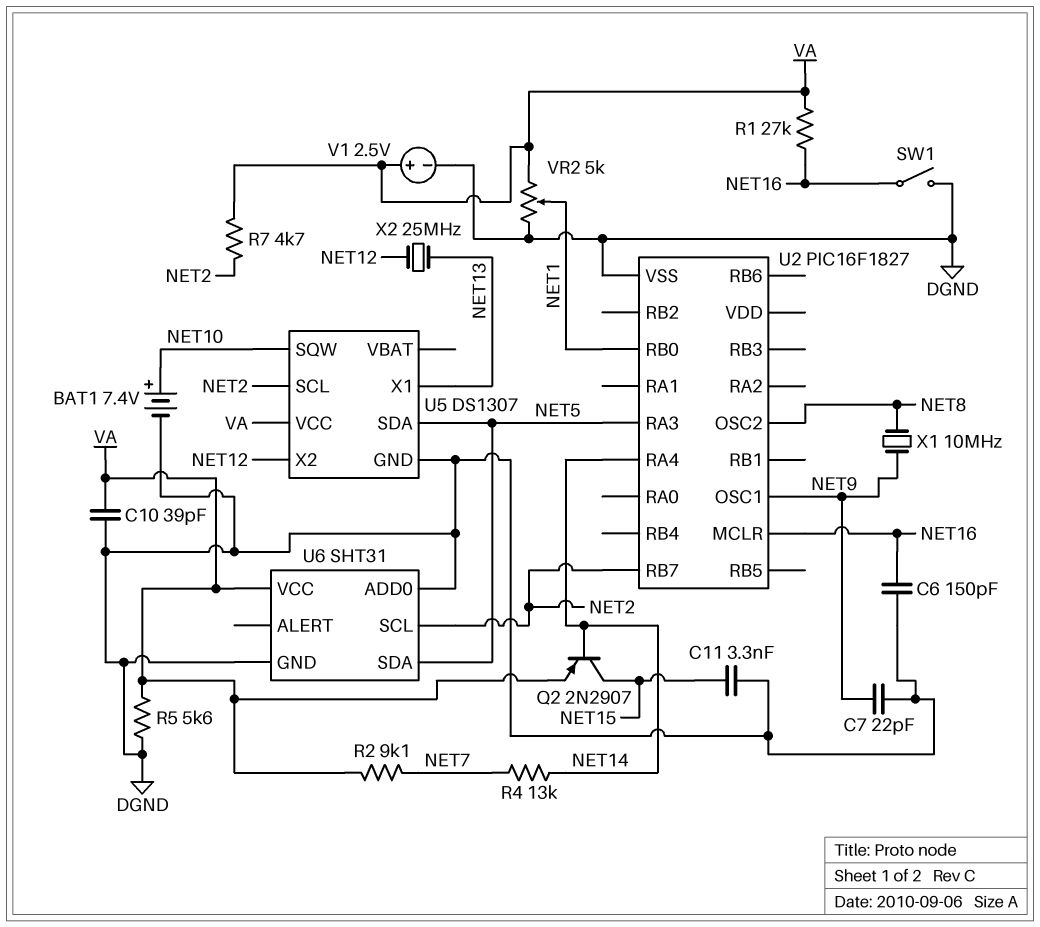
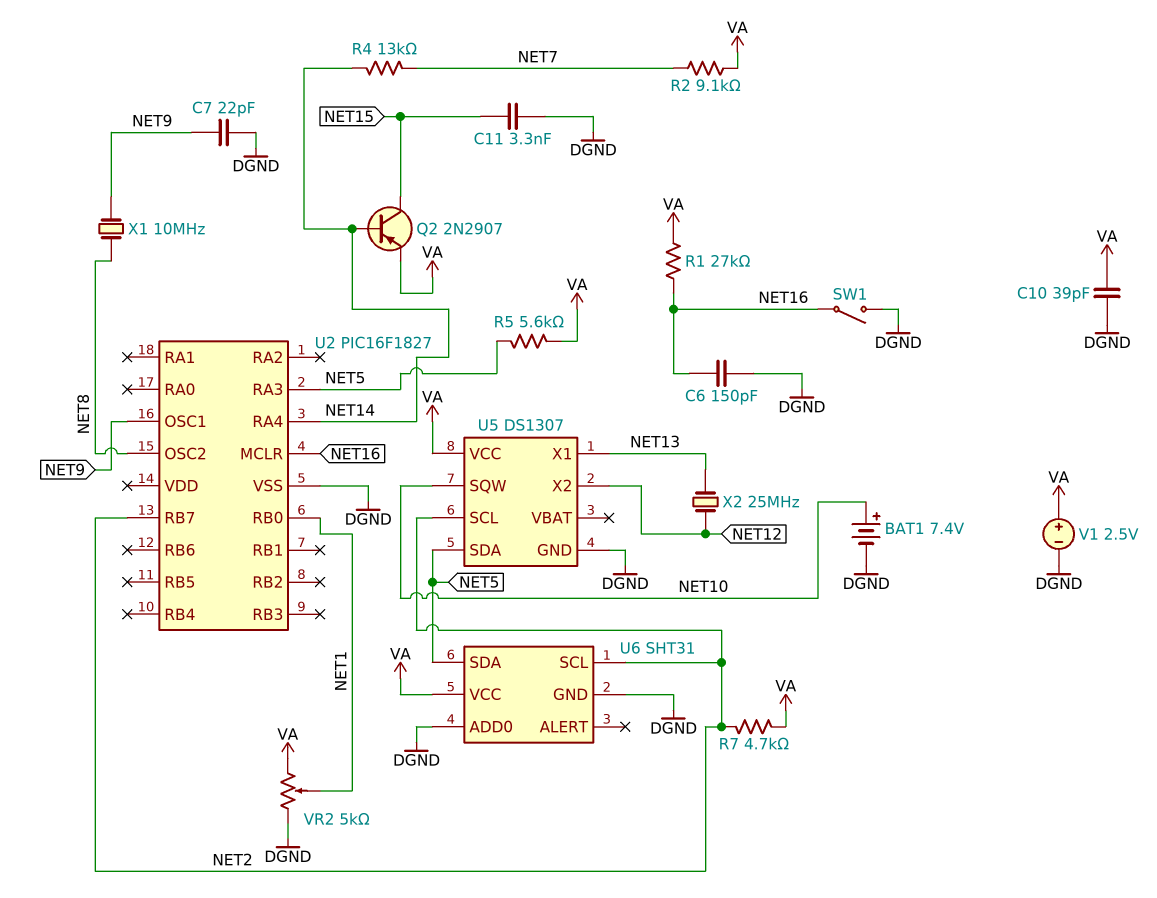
R5: 5.6k (DGND, VA) -> 5.6k (NET5, VA)

